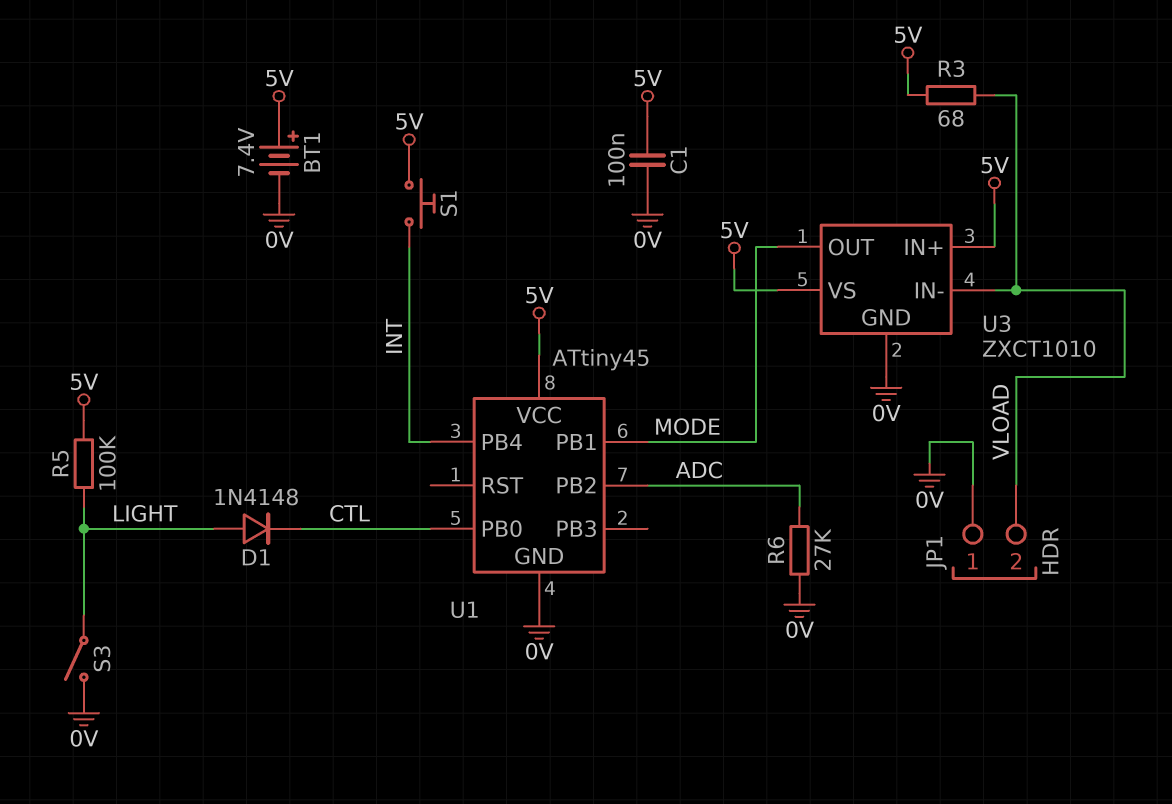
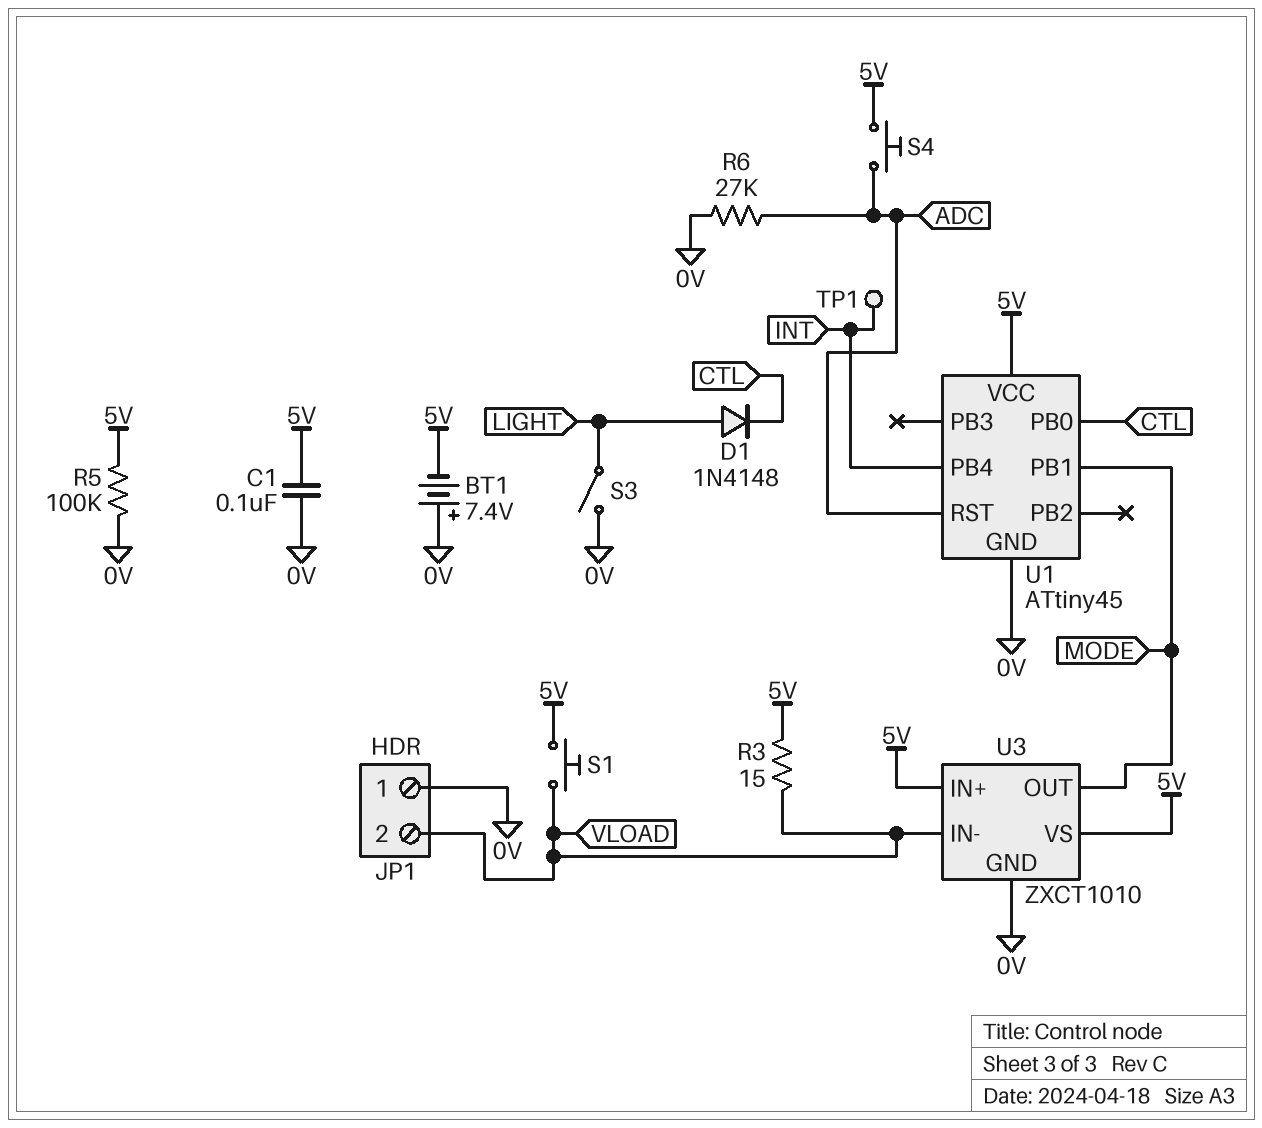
BT1: 7.4V (plus 5V, minus 0V) -> 7.4V (plus 0V, minus 5V)
R3: 68 (5V, VLOAD) -> 15 (5V, VLOAD)
R5: 100k (5V, LIGHT) -> 100k (0V, 5V)
S1: button (5V, INT) -> button (5V, VLOAD)
S4: none -> button (5V, ADC)
TP1: none -> test point (INT)
U1 pin PB2: ADC -> none
U1 pin RST: none -> ADC

